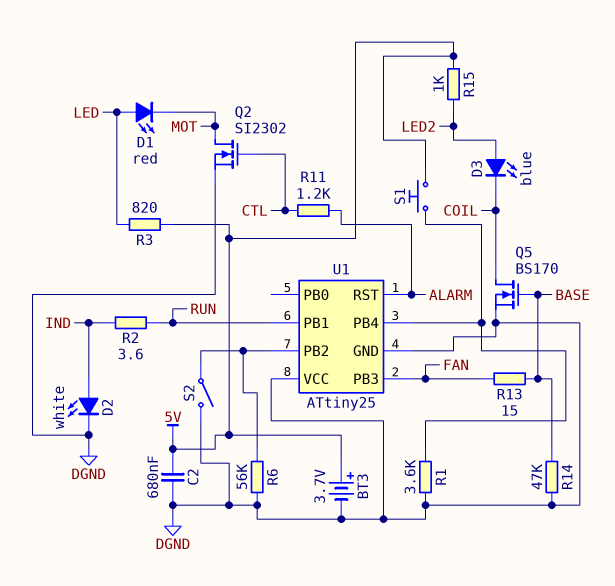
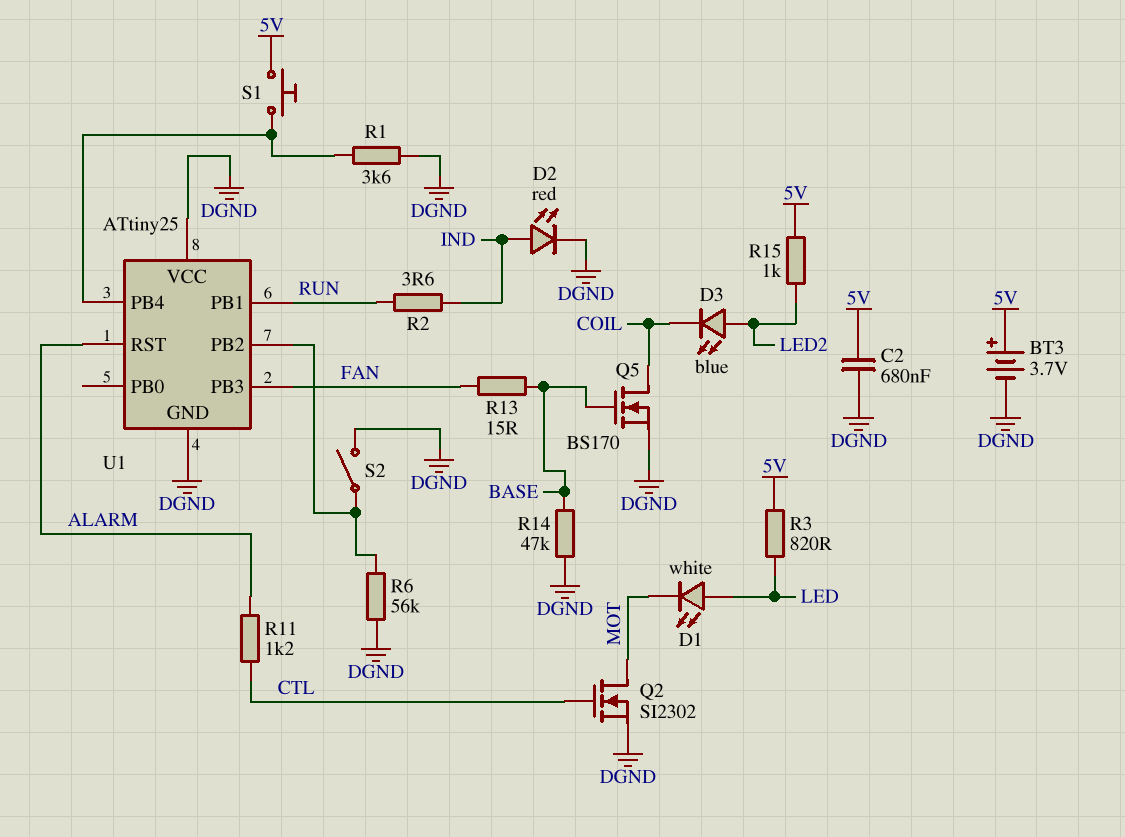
D1: LED red (A LED, K MOT) -> LED white (A LED, K MOT)
D2: LED white (A IND, K DGND) -> LED red (A IND, K DGND)

